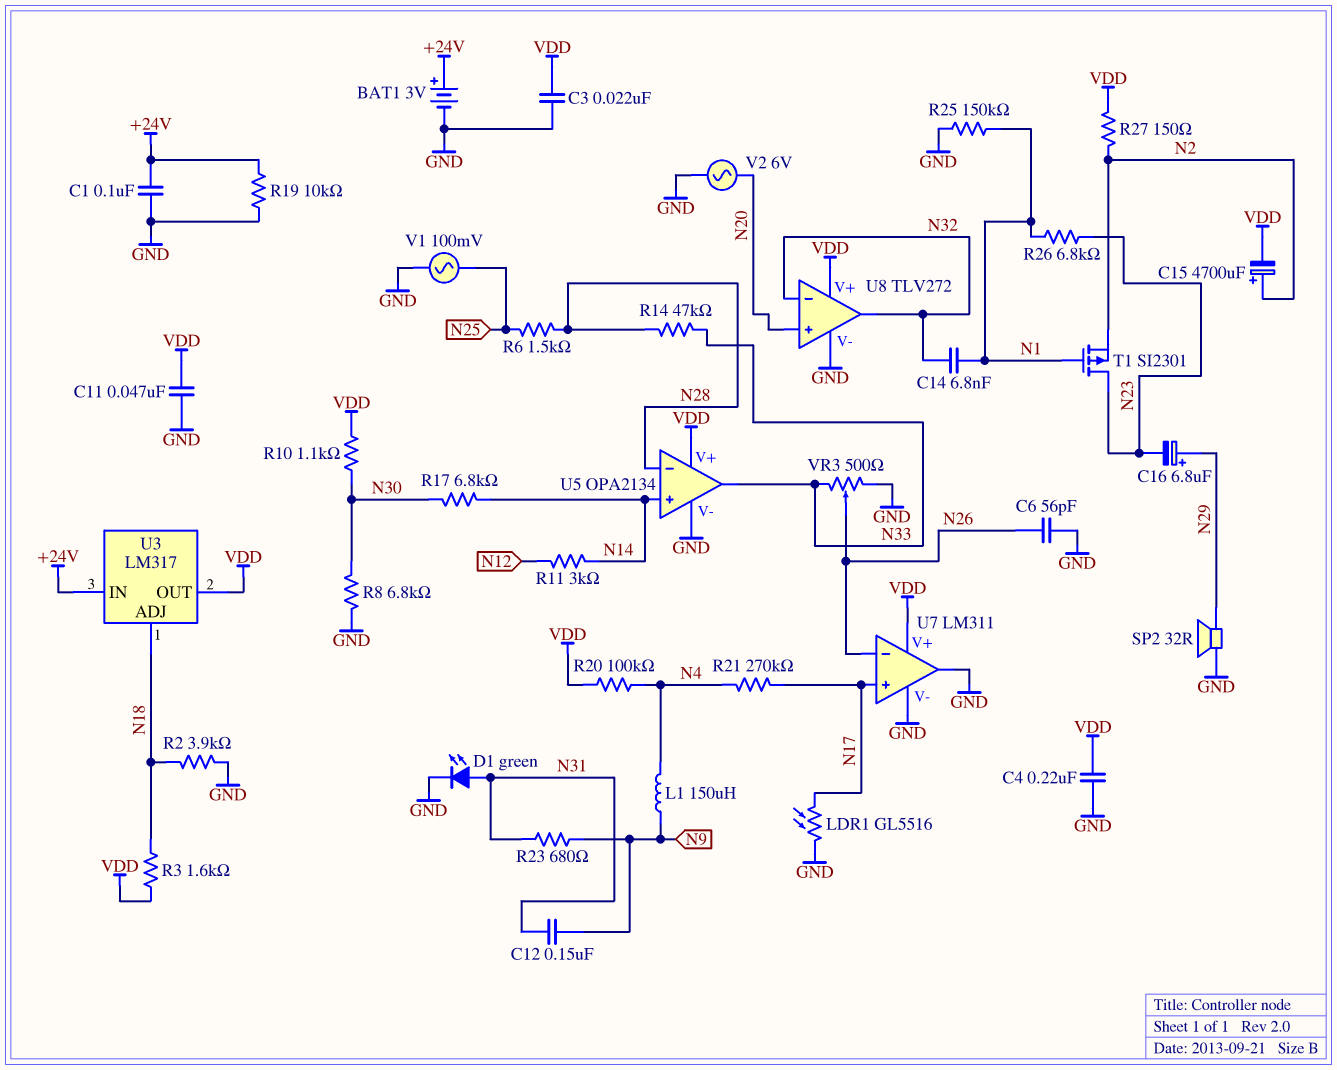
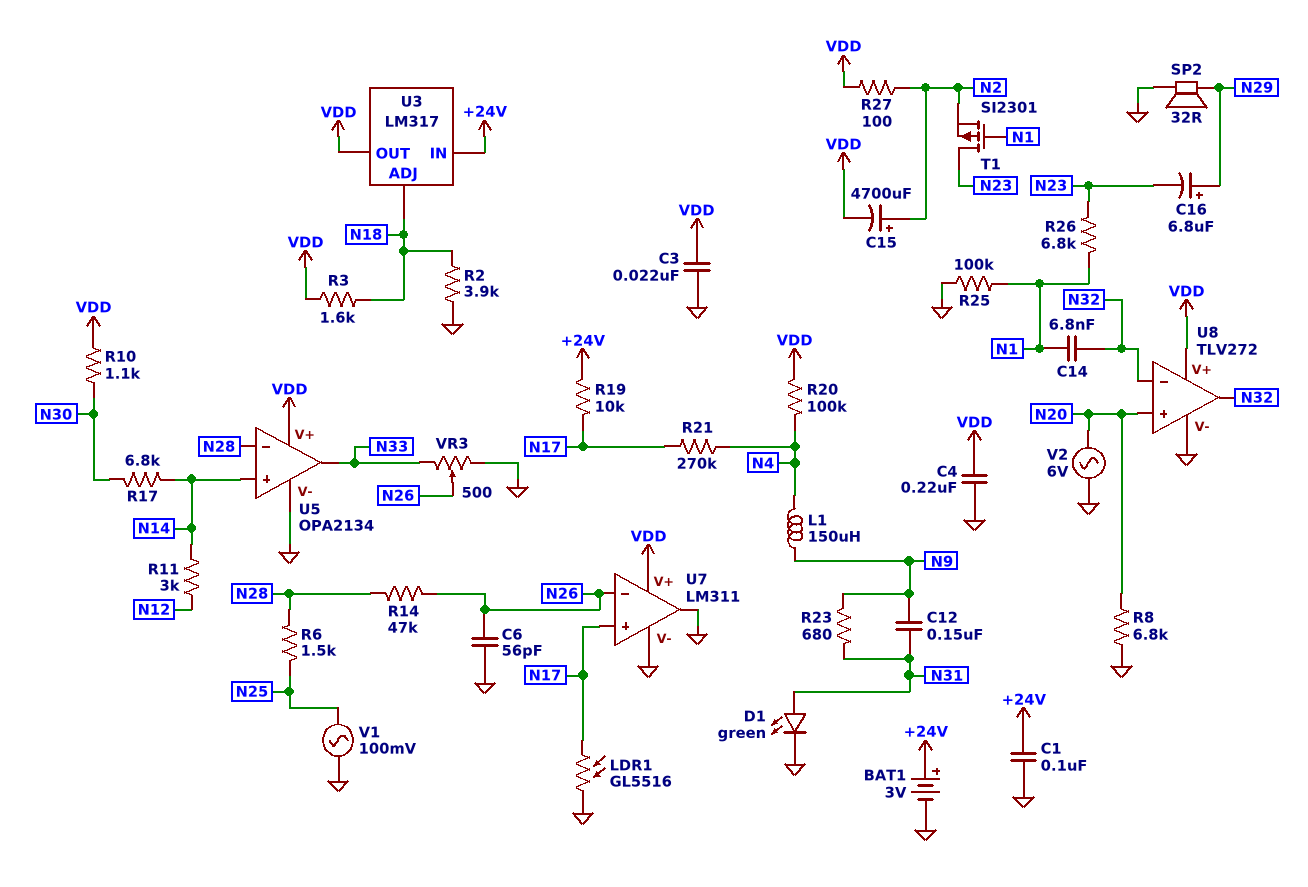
C11: 47nF (GND, VDD) -> none
R8: 6.8k (GND, N30) -> 6.8k (GND, N20)
R14: 47k (N28, N33) -> 47k (N26, N28)
R19: 10k (+24V, GND) -> 10k (+24V, N17)
R25: 150k (GND, N1) -> 100k (GND, N1)
R27: 150 (N2, VDD) -> 100 (N2, VDD)

